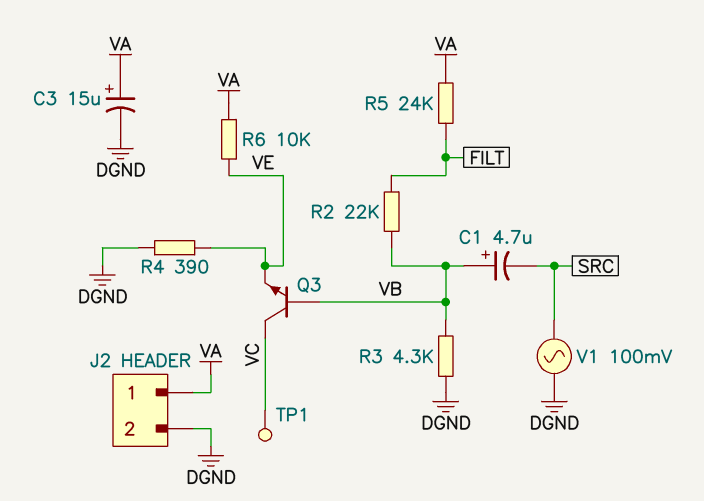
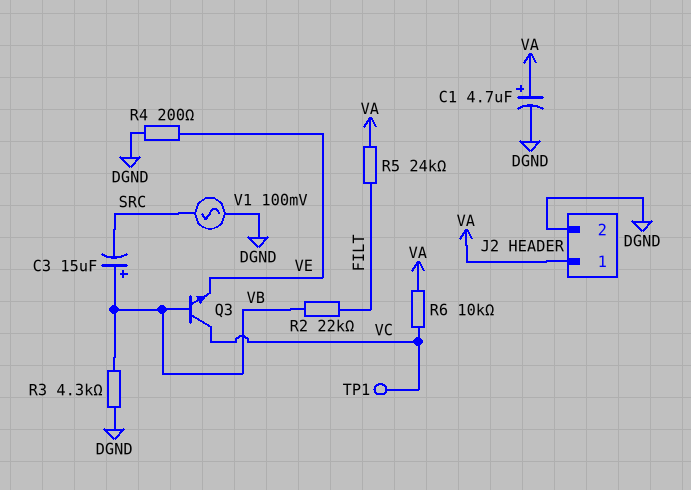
C1: 4.7uF (plus VB, minus SRC) -> 4.7uF (plus VA, minus DGND)
C3: 15uF (plus VA, minus DGND) -> 15uF (plus VB, minus SRC)
R4: 390 (DGND, VE) -> 200 (DGND, VE)
R6: 10k (VA, VE) -> 10k (VA, VC)

